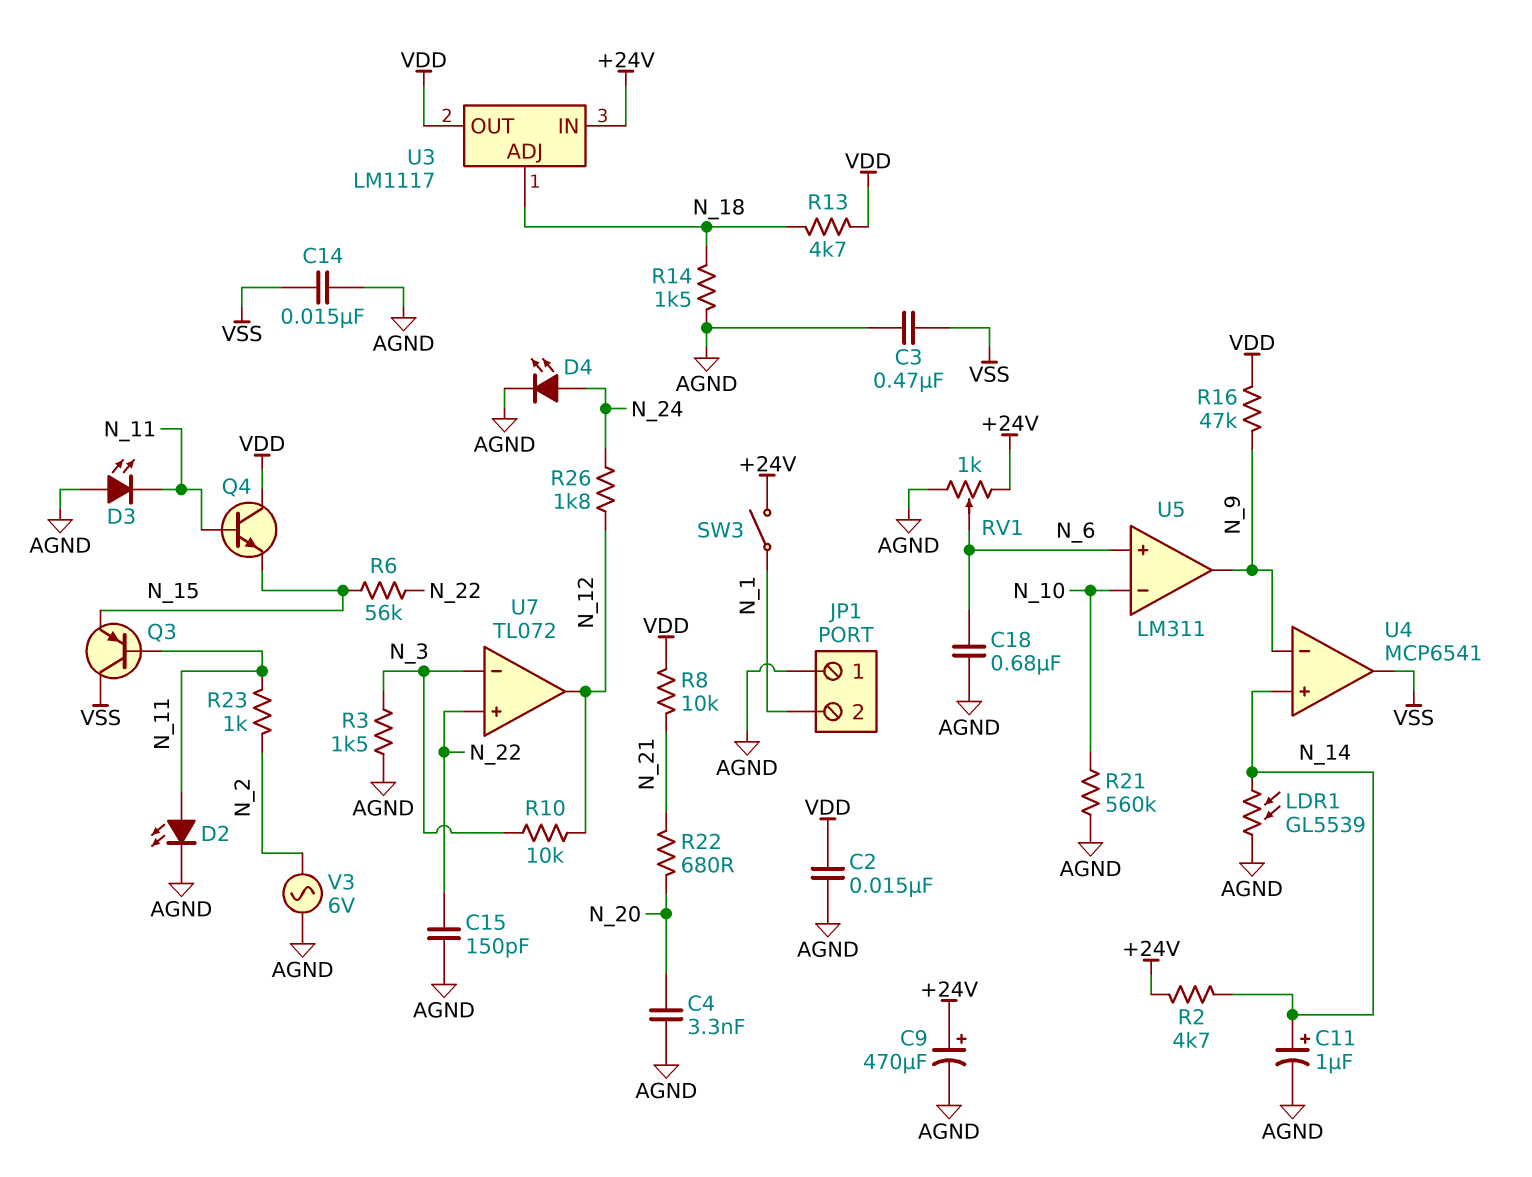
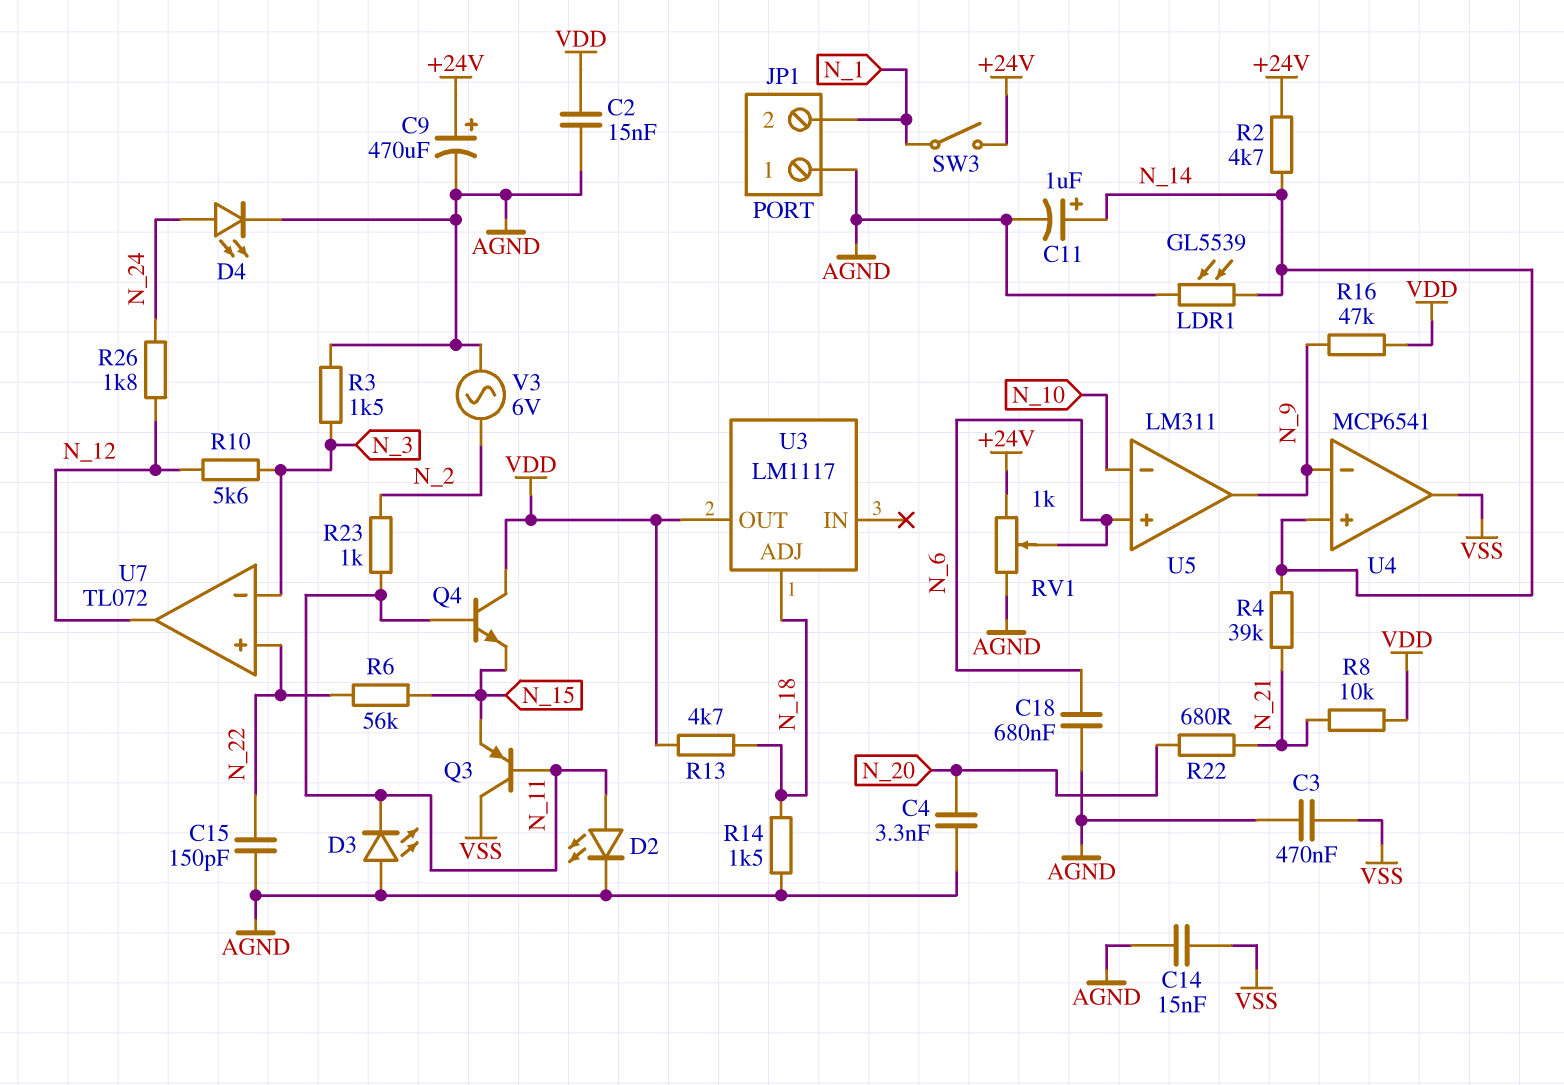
R4: none -> 39k (N_14, N_21)
R10: 10k (N_3, N_12) -> 5.6k (N_3, N_12)
R21: 560k (AGND, N_10) -> none
U3 pin IN: +24V -> none

